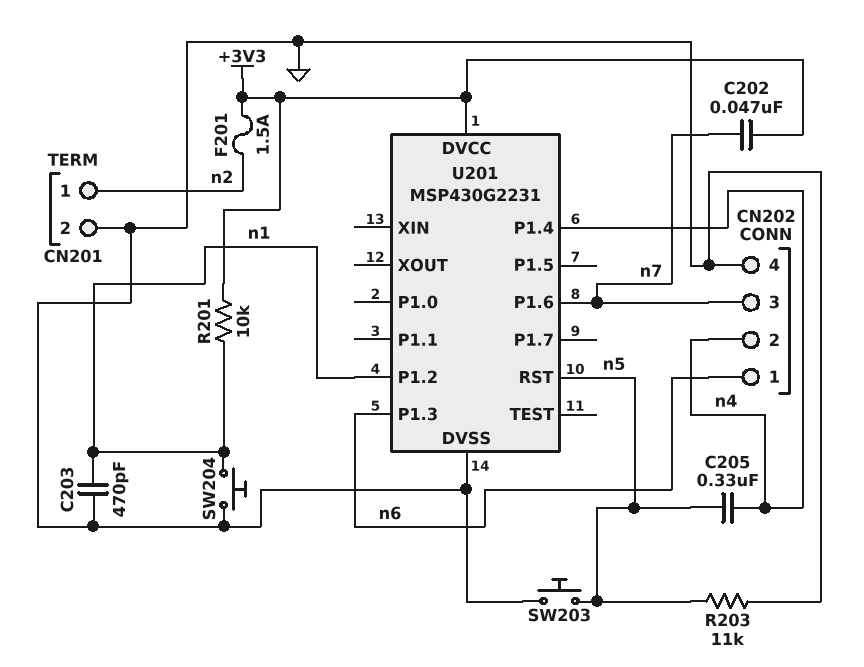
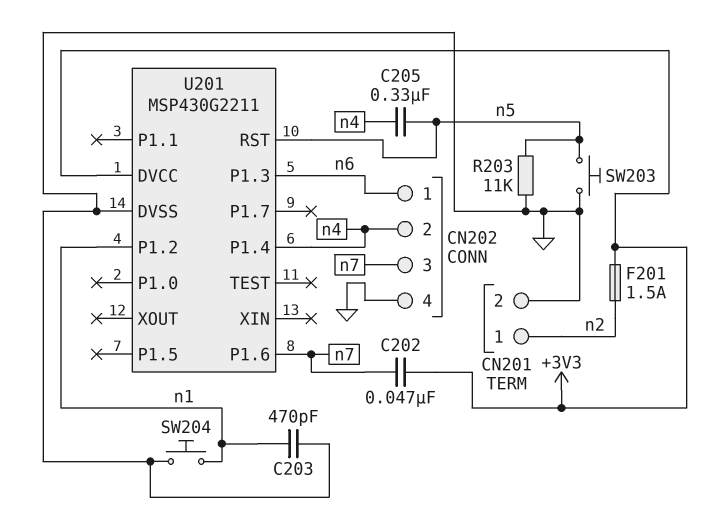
R201: 10k (+3V3, n1) -> none
U201: MSP430G2231 -> MSP430G2211

